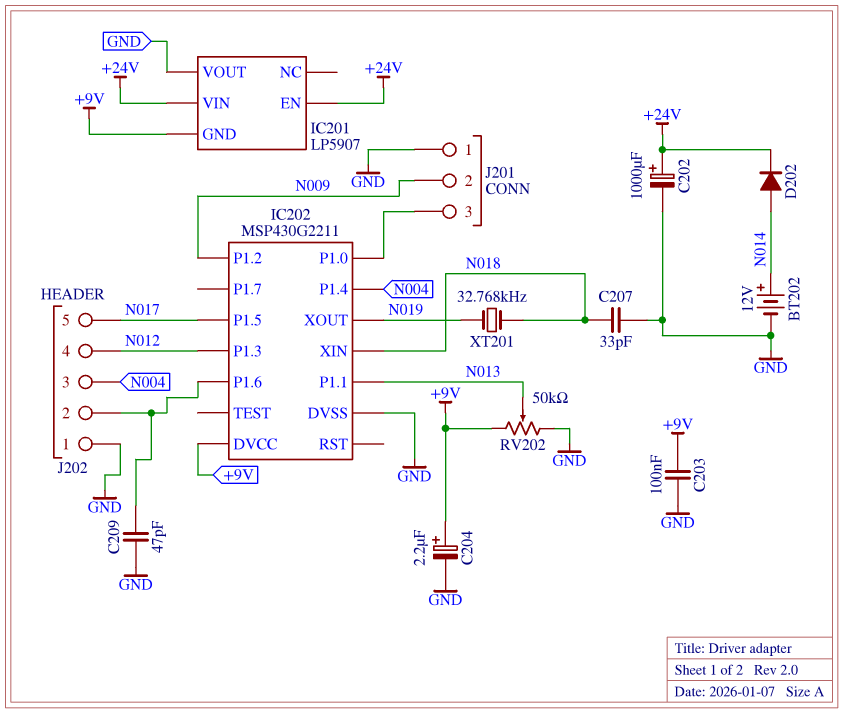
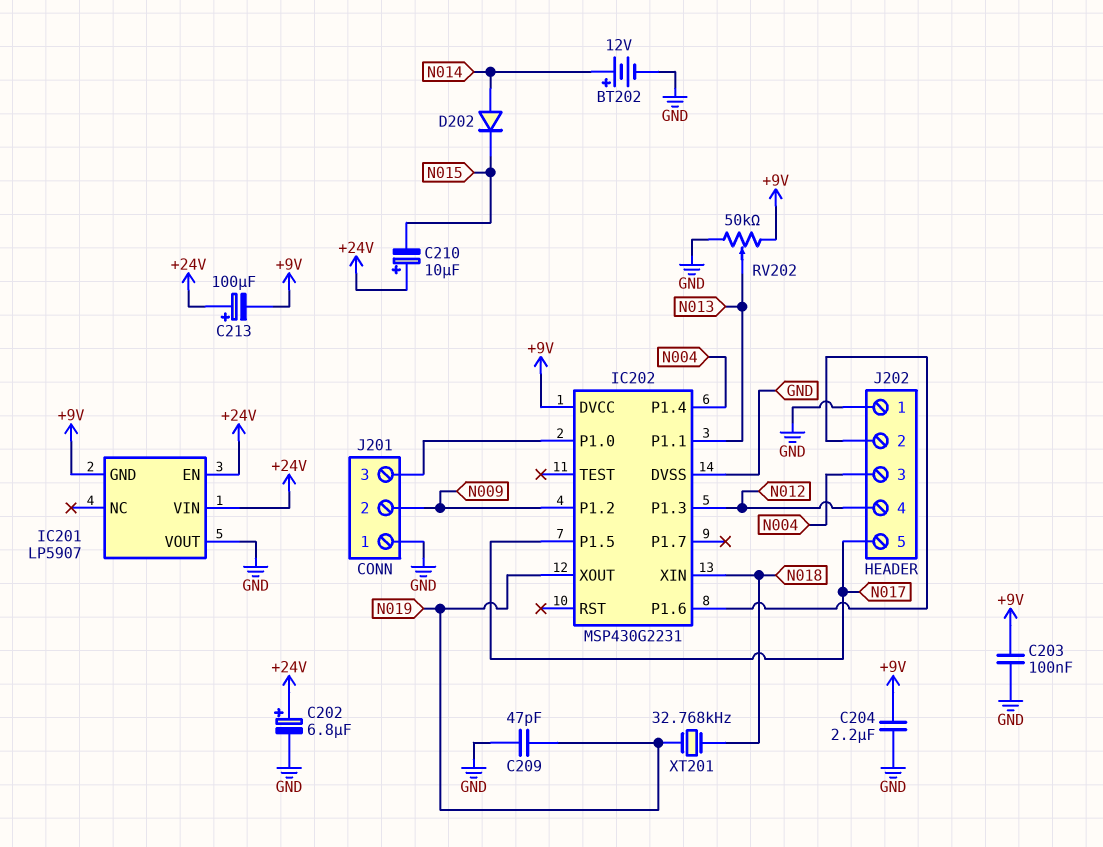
C202: 1000uF (plus +24V, minus GND) -> 6.8uF (plus +24V, minus GND)
C204: 2.2uF (plus +9V, minus GND) -> 2.2uF (+9V, GND)
C207: 33pF (GND, N018) -> none
C209: 47pF (GND, IC202/P1.6) -> 47pF (GND, N019)
C210: none -> 10uF (plus +24V, minus N015)
C213: none -> 100uF (plus +24V, minus +9V)
D202: diode (A N014, K +24V) -> diode (A N014, K N015)
IC202: MSP430G2211 -> MSP430G2231

